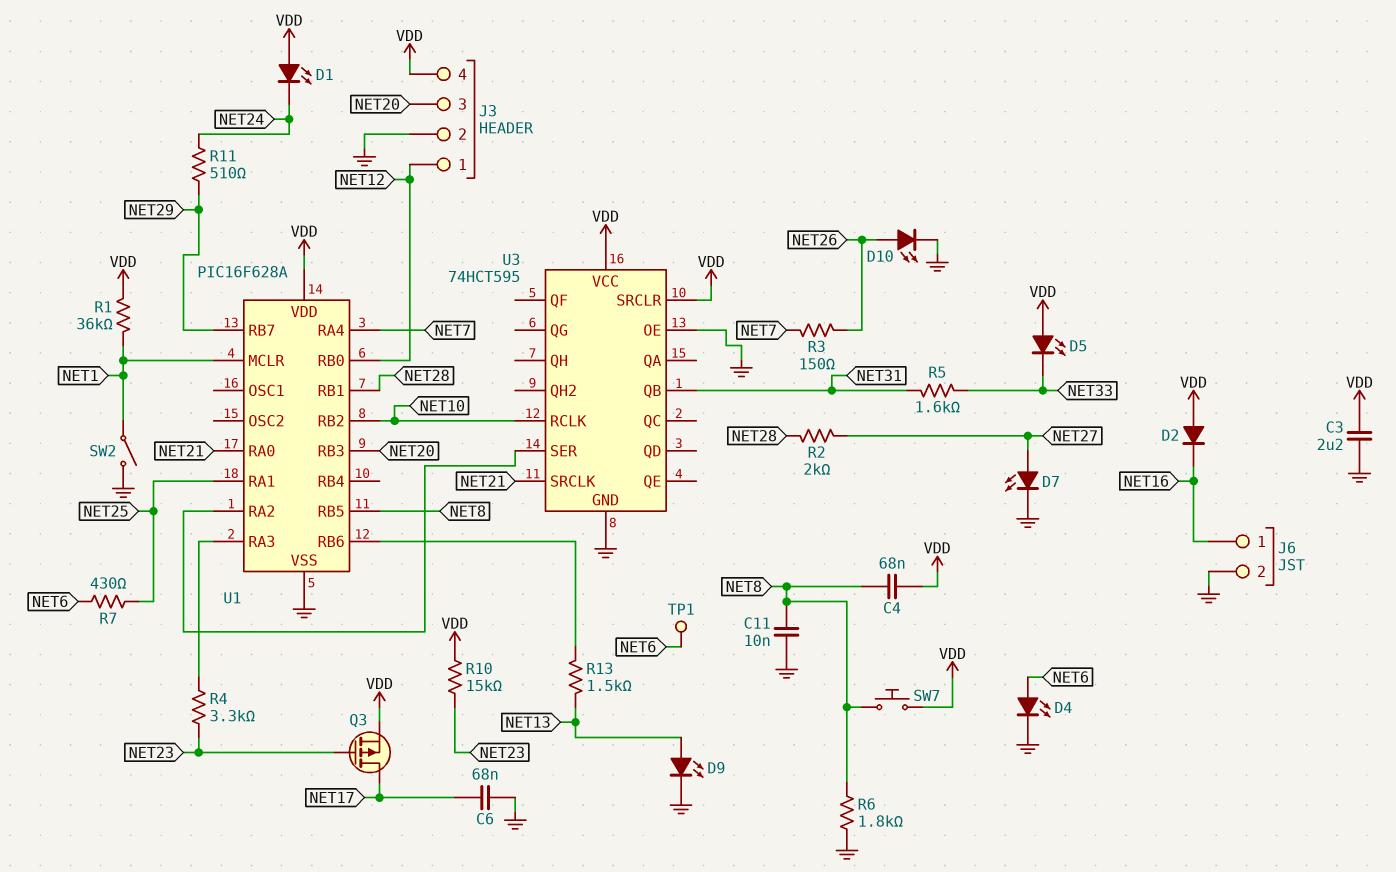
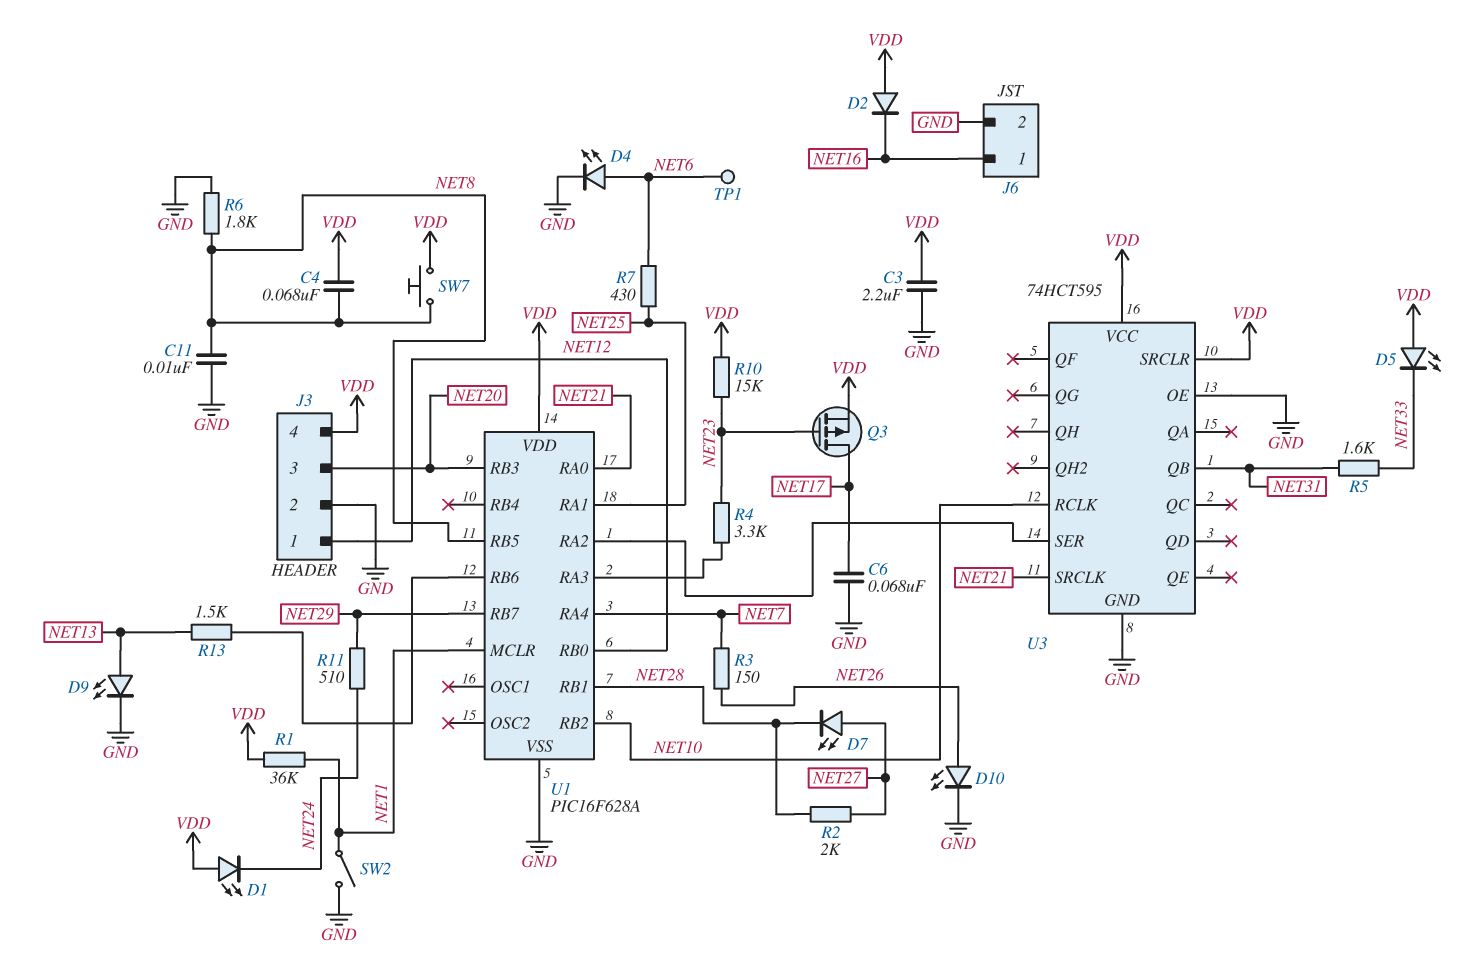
D7: LED (A NET27, K GND) -> LED (A NET27, K NET28)

